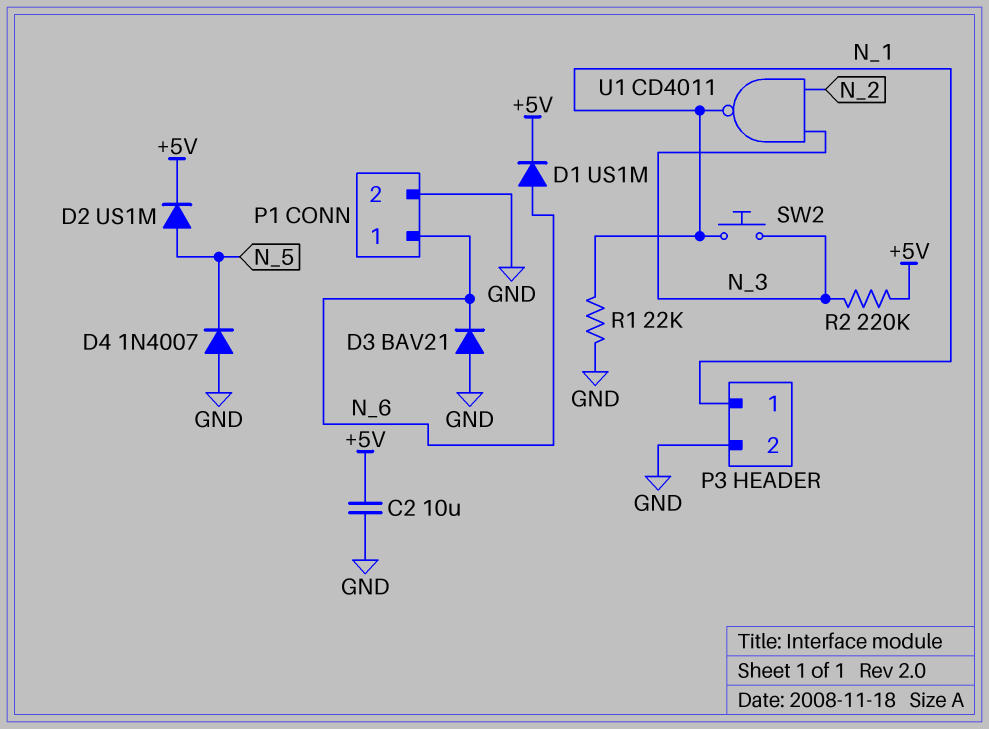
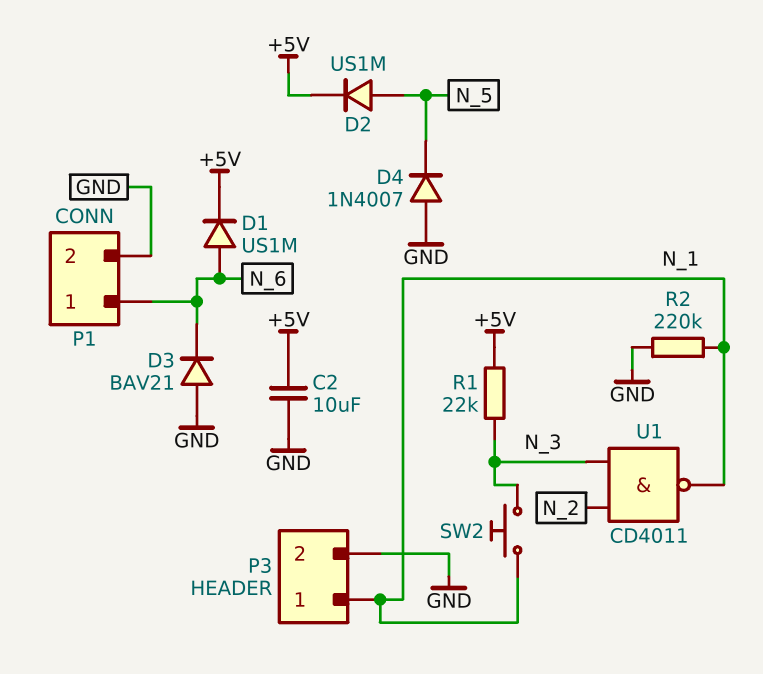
R1: 22k (GND, N_1) -> 22k (+5V, N_3)
R2: 220k (+5V, N_3) -> 220k (GND, N_1)

